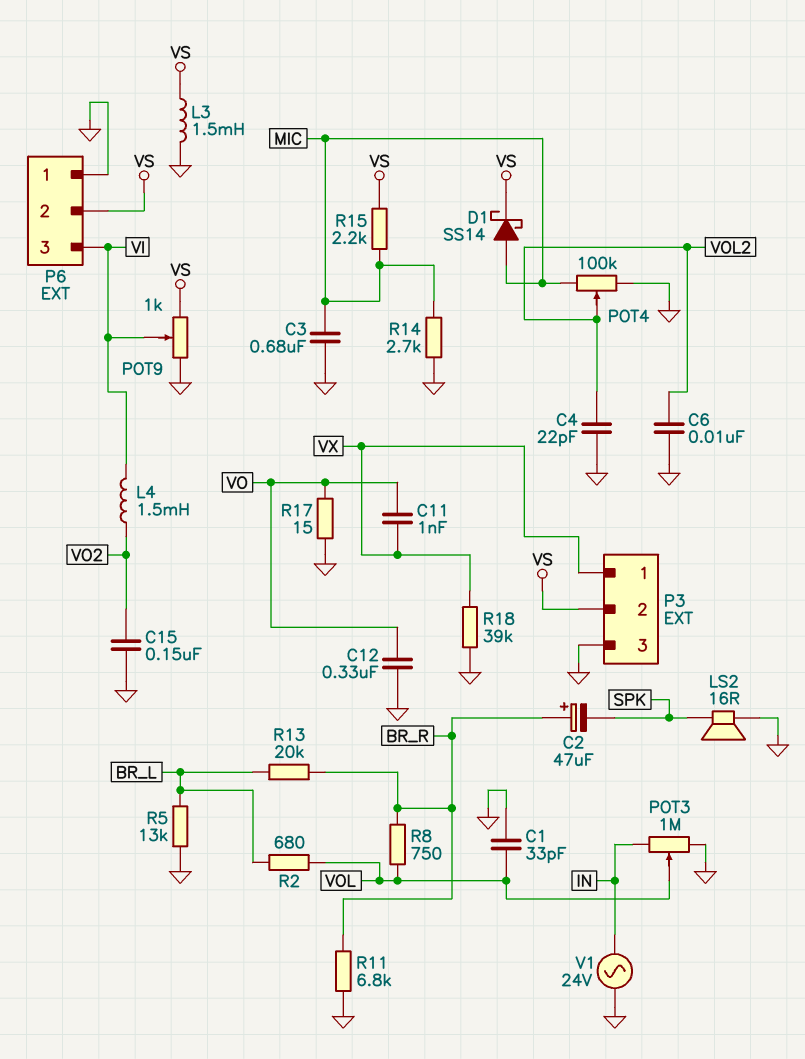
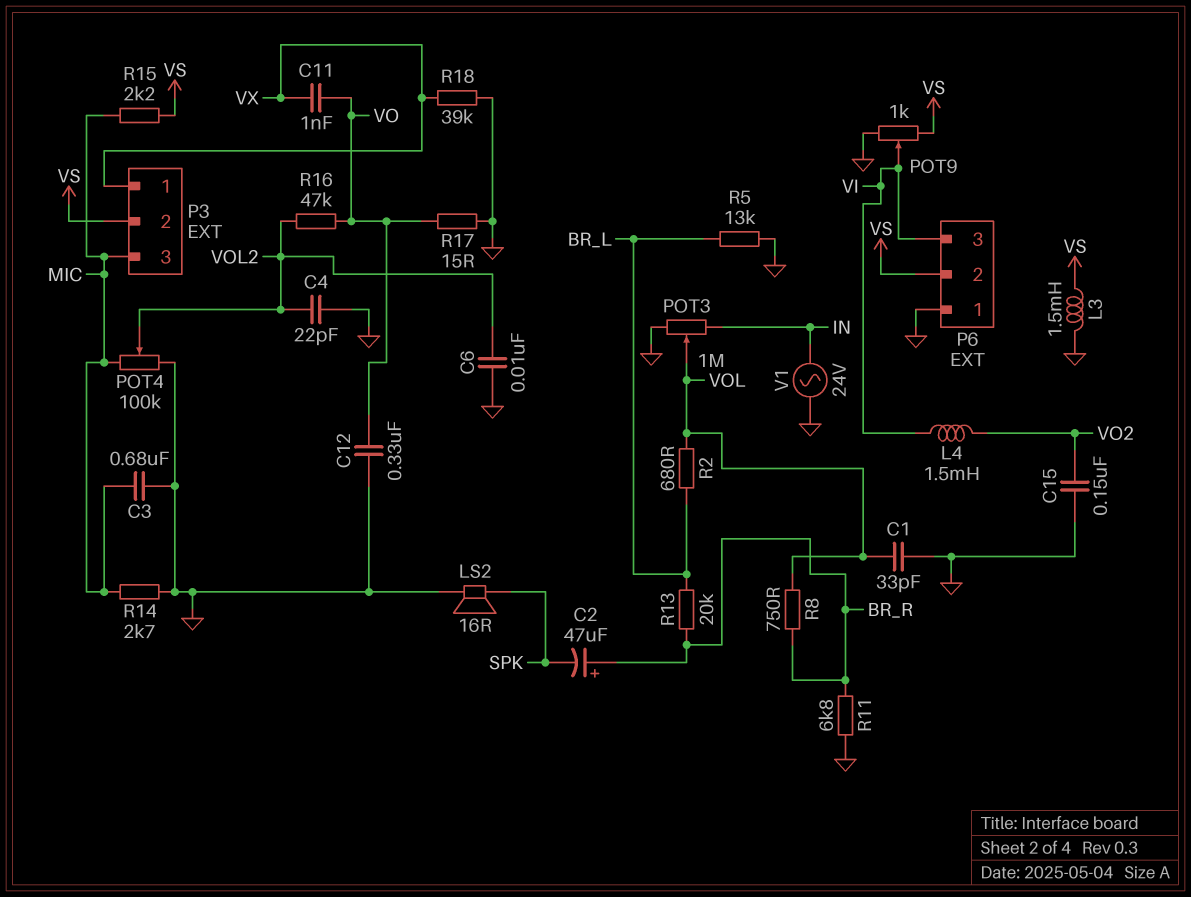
D1: schottky SS14 (A MIC, K VS) -> none
P3 pin 3: GND -> MIC
R16: none -> 47k (VO, VOL2)

